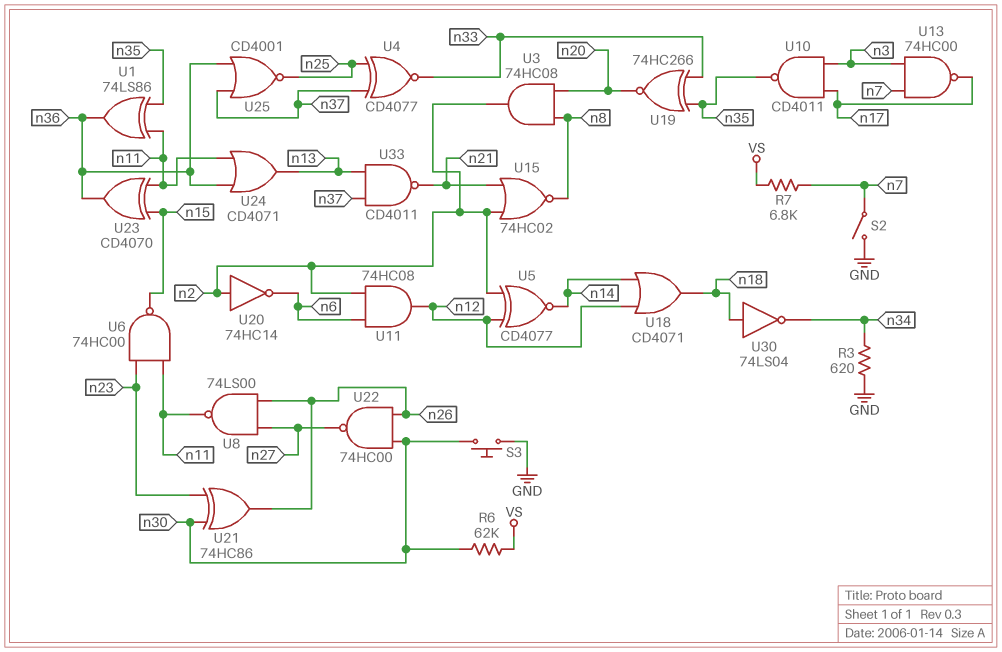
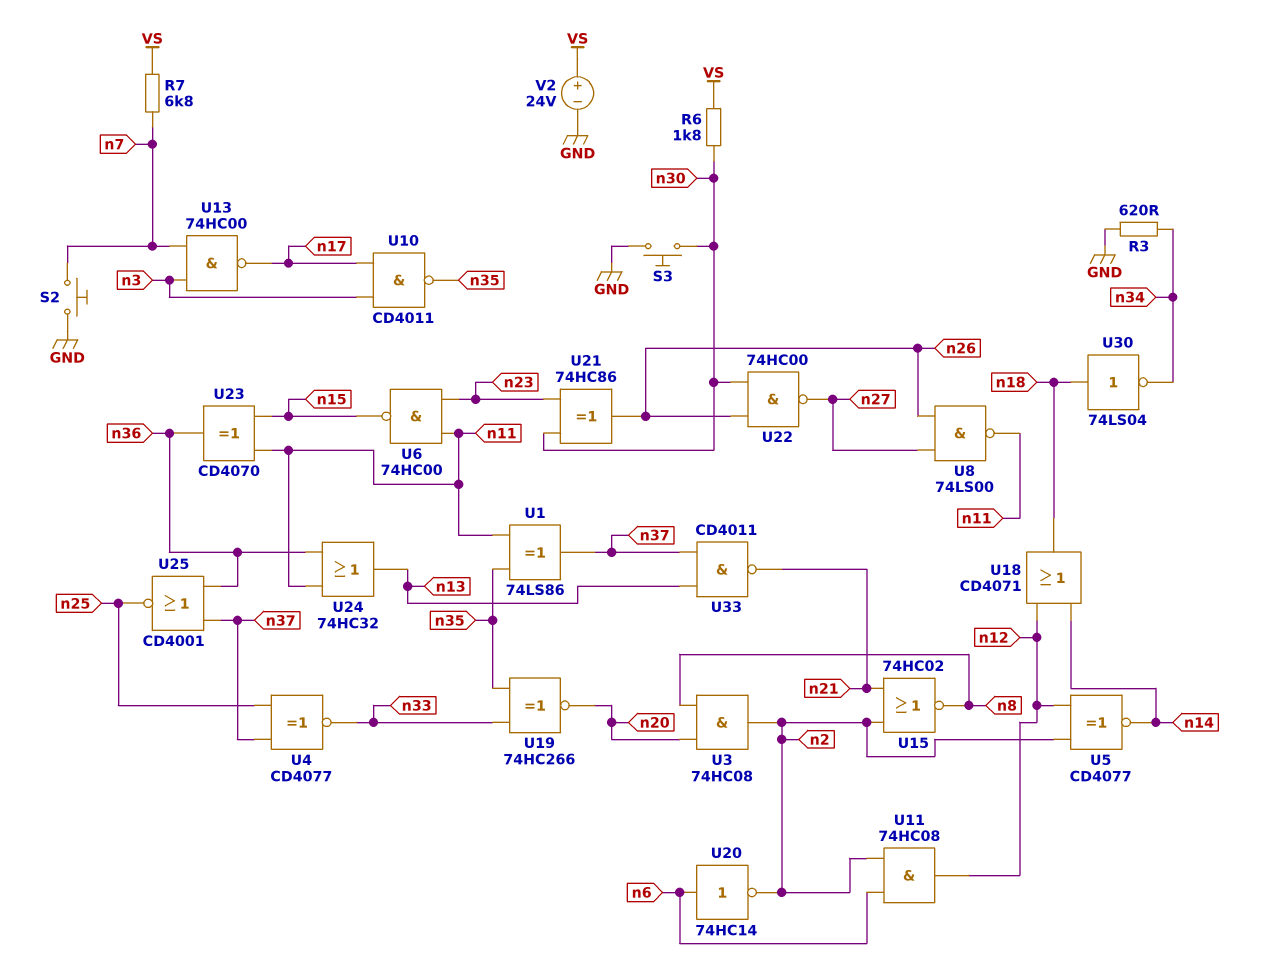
R6: 62k (VS, n30) -> 1.8k (VS, n30)
S2: switch (GND, n7) -> button (GND, n7)
U1: XOR 74LS86 (in n11, in n35, out n36) -> XOR 74LS86 (in n11, in n35, out n37)
U20: NOT 74HC14 (in n2, out n6) -> NOT 74HC14 (in n6, out n2)
U24: OR CD4071 (in n11, in n36, out n13) -> OR 74HC32 (in n11, in n36, out n13)
V2: none -> 24V (plus VS, minus GND)

